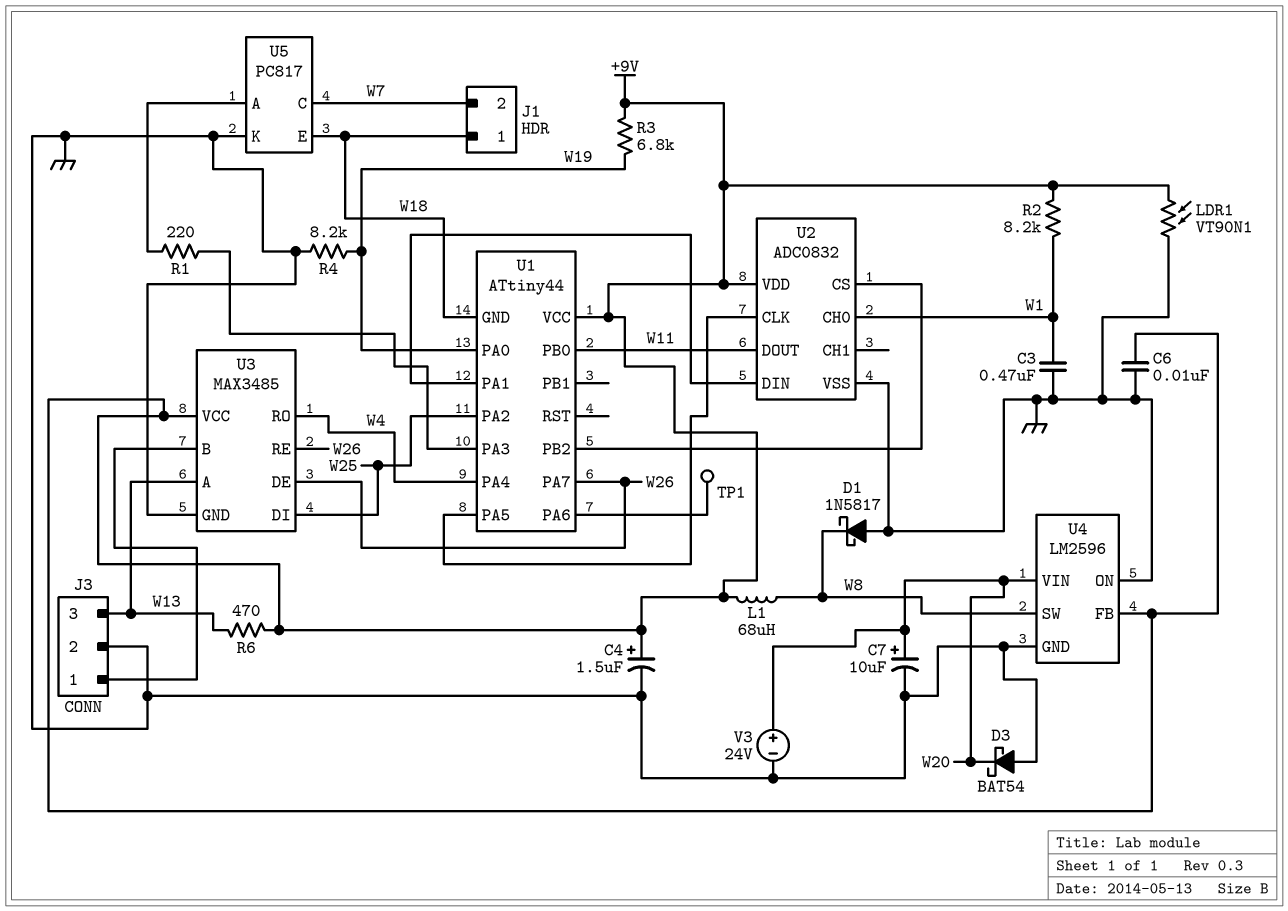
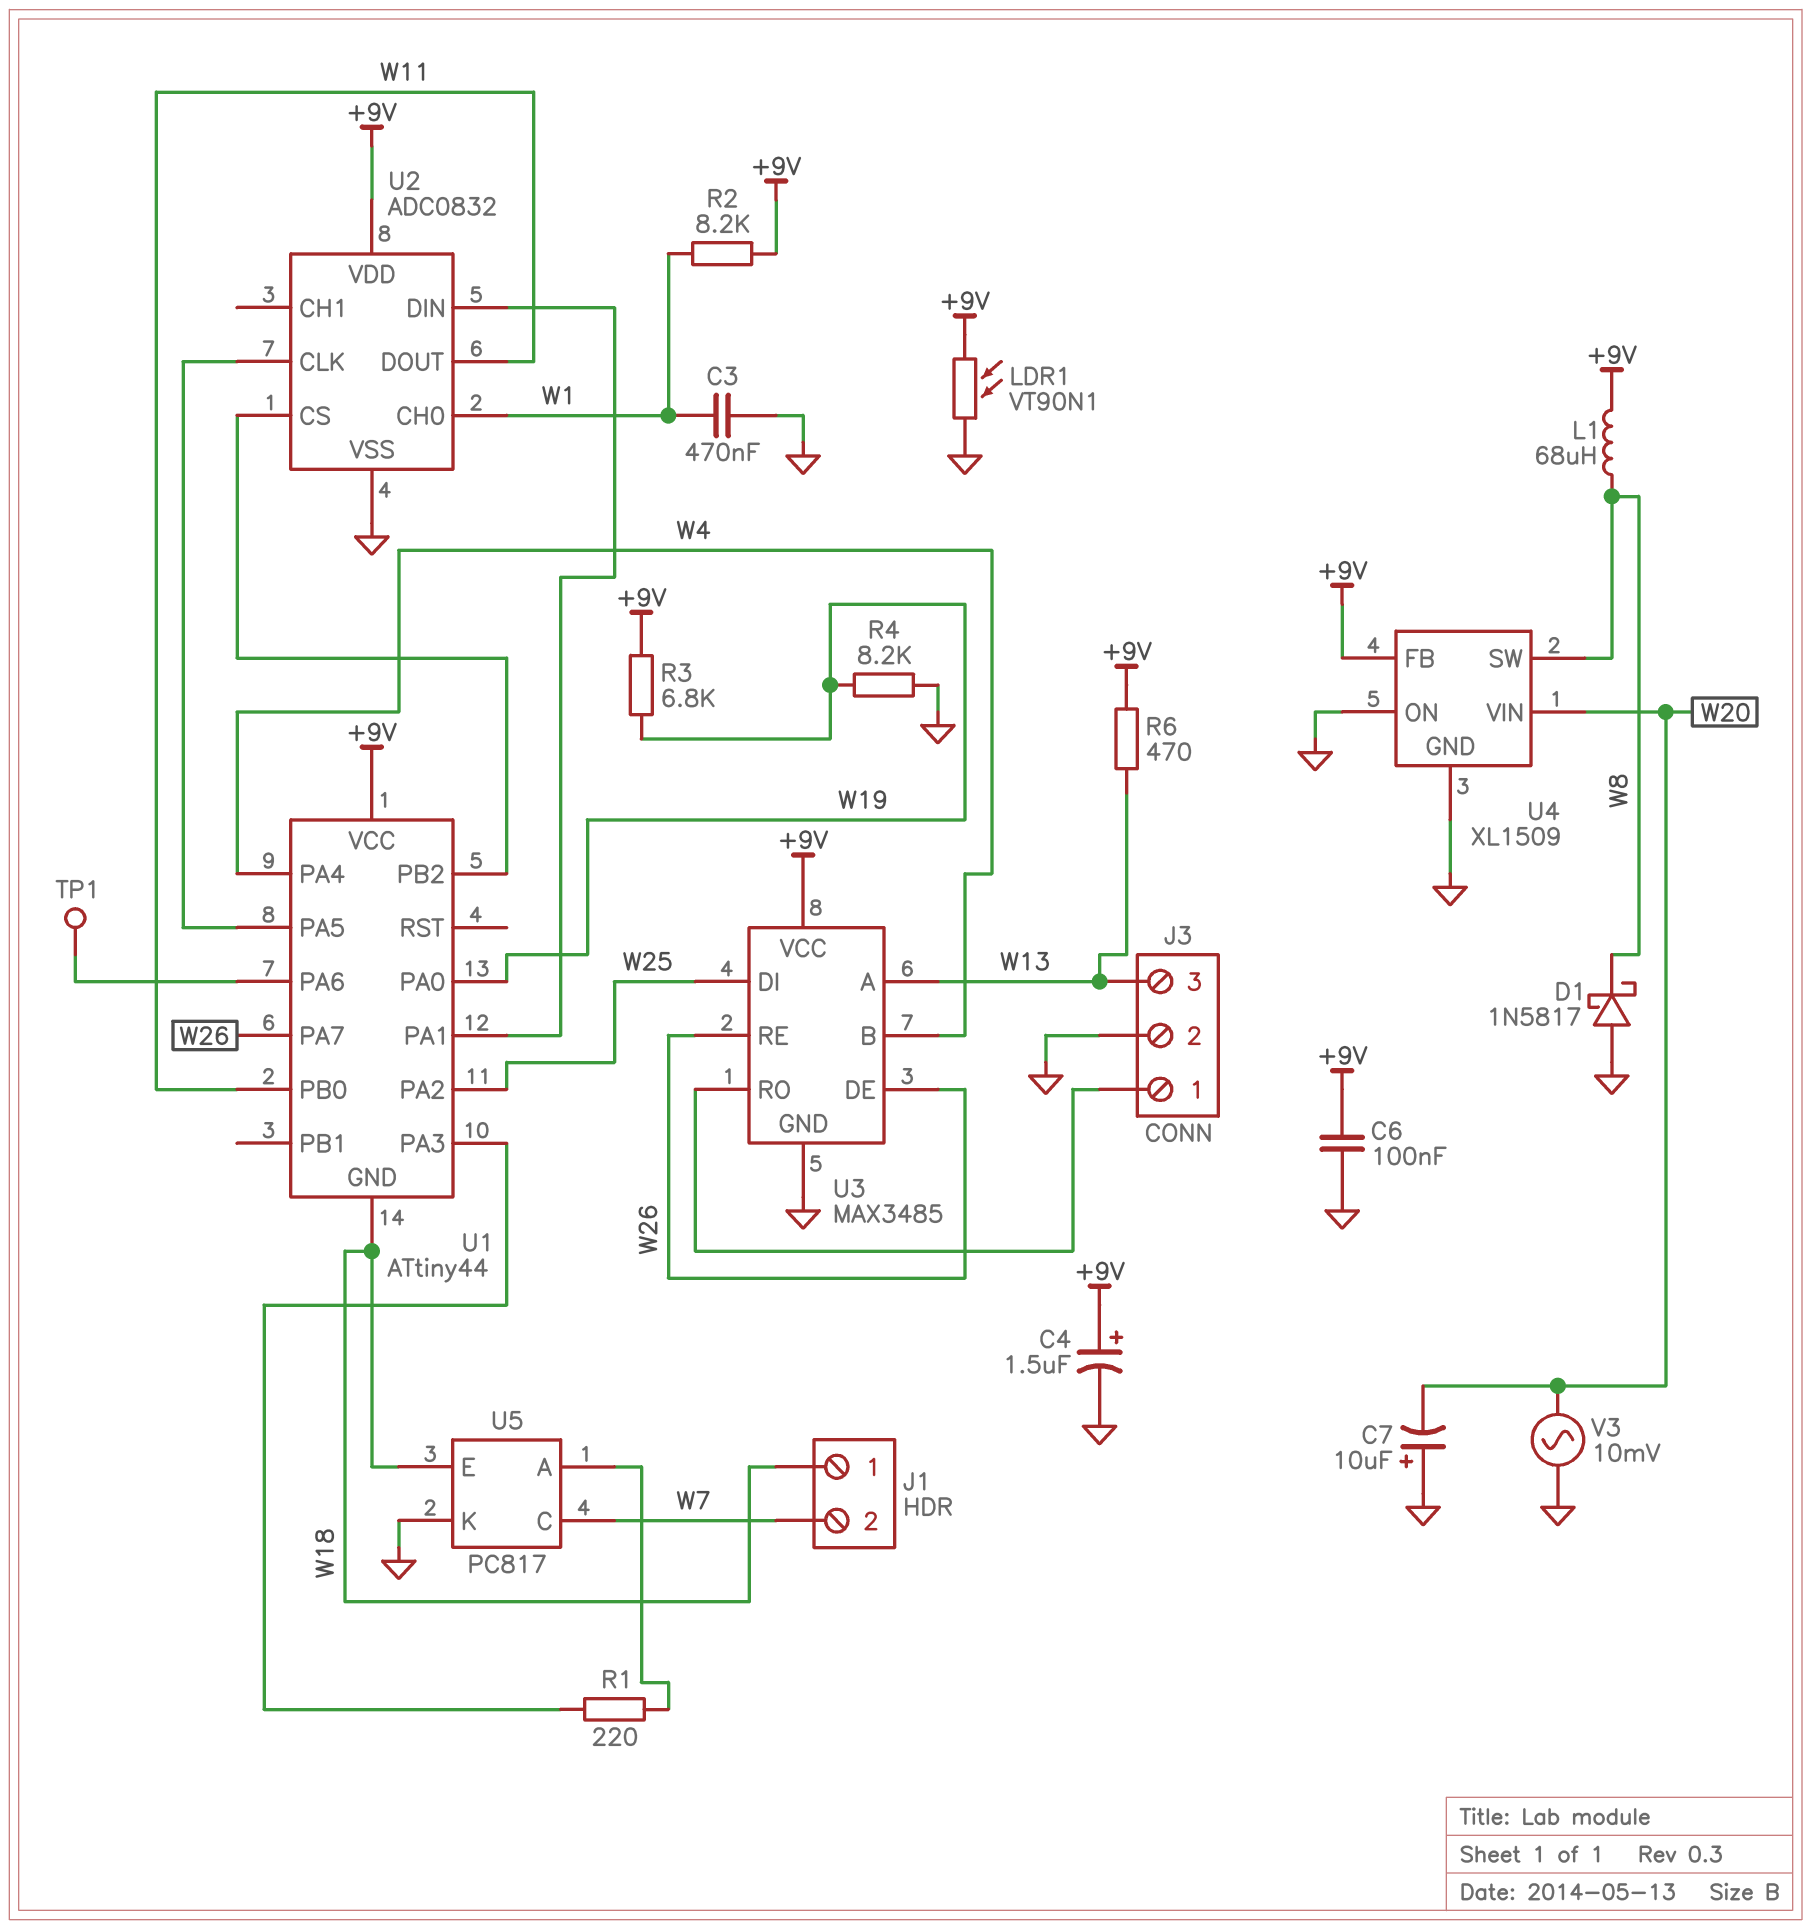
C6: 10nF (+9V, GND) -> 100nF (+9V, GND)
C7: 10uF (plus W20, minus GND) -> 10uF (plus GND, minus W20)
D3: schottky BAT54 (A GND, K W20) -> none
U3 pin B: J3/1 -> W4
U3 pin RO: W4 -> J3/1
U4: LM2596 -> XL1509
V3: 24V (plus W20, minus GND) -> AC 10mV (GND, W20)

